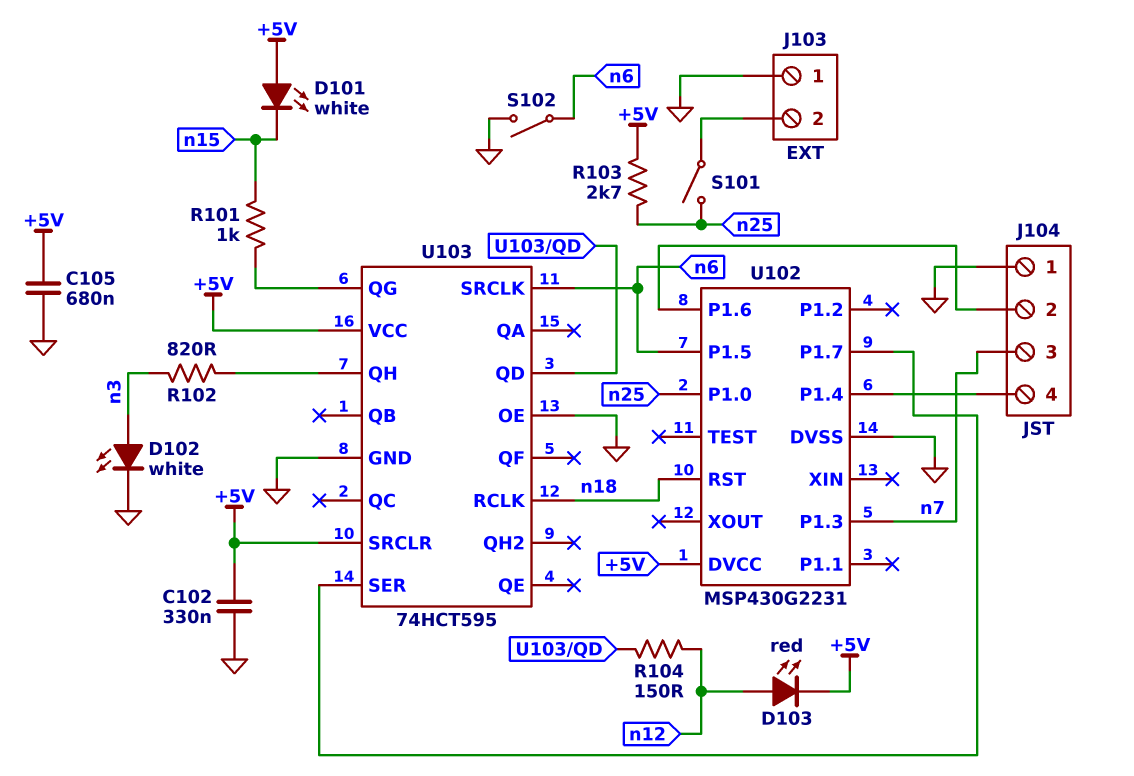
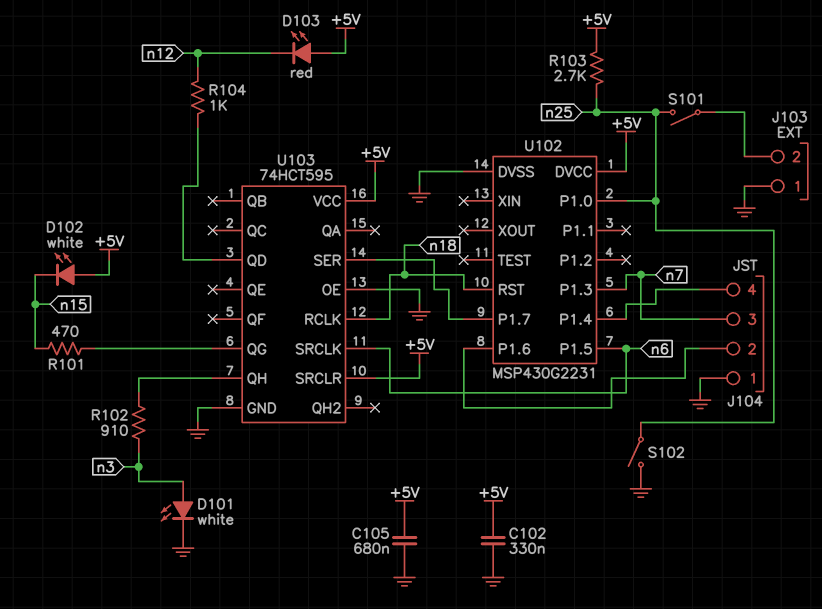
D101: LED white (A +5V, K n15) -> LED white (A n3, K GND)
D102: LED white (A n3, K GND) -> LED white (A +5V, K n15)
D103: LED red (A n12, K +5V) -> LED red (A +5V, K n12)
R101: 1k (U103/QG, n15) -> 470 (U103/QG, n15)
R102: 820 (U103/QH, n3) -> 910 (U103/QH, n3)
R104: 150 (U103/QD, n12) -> 1k (U103/QD, n12)
S102: switch (GND, n6) -> switch (GND, n25)

